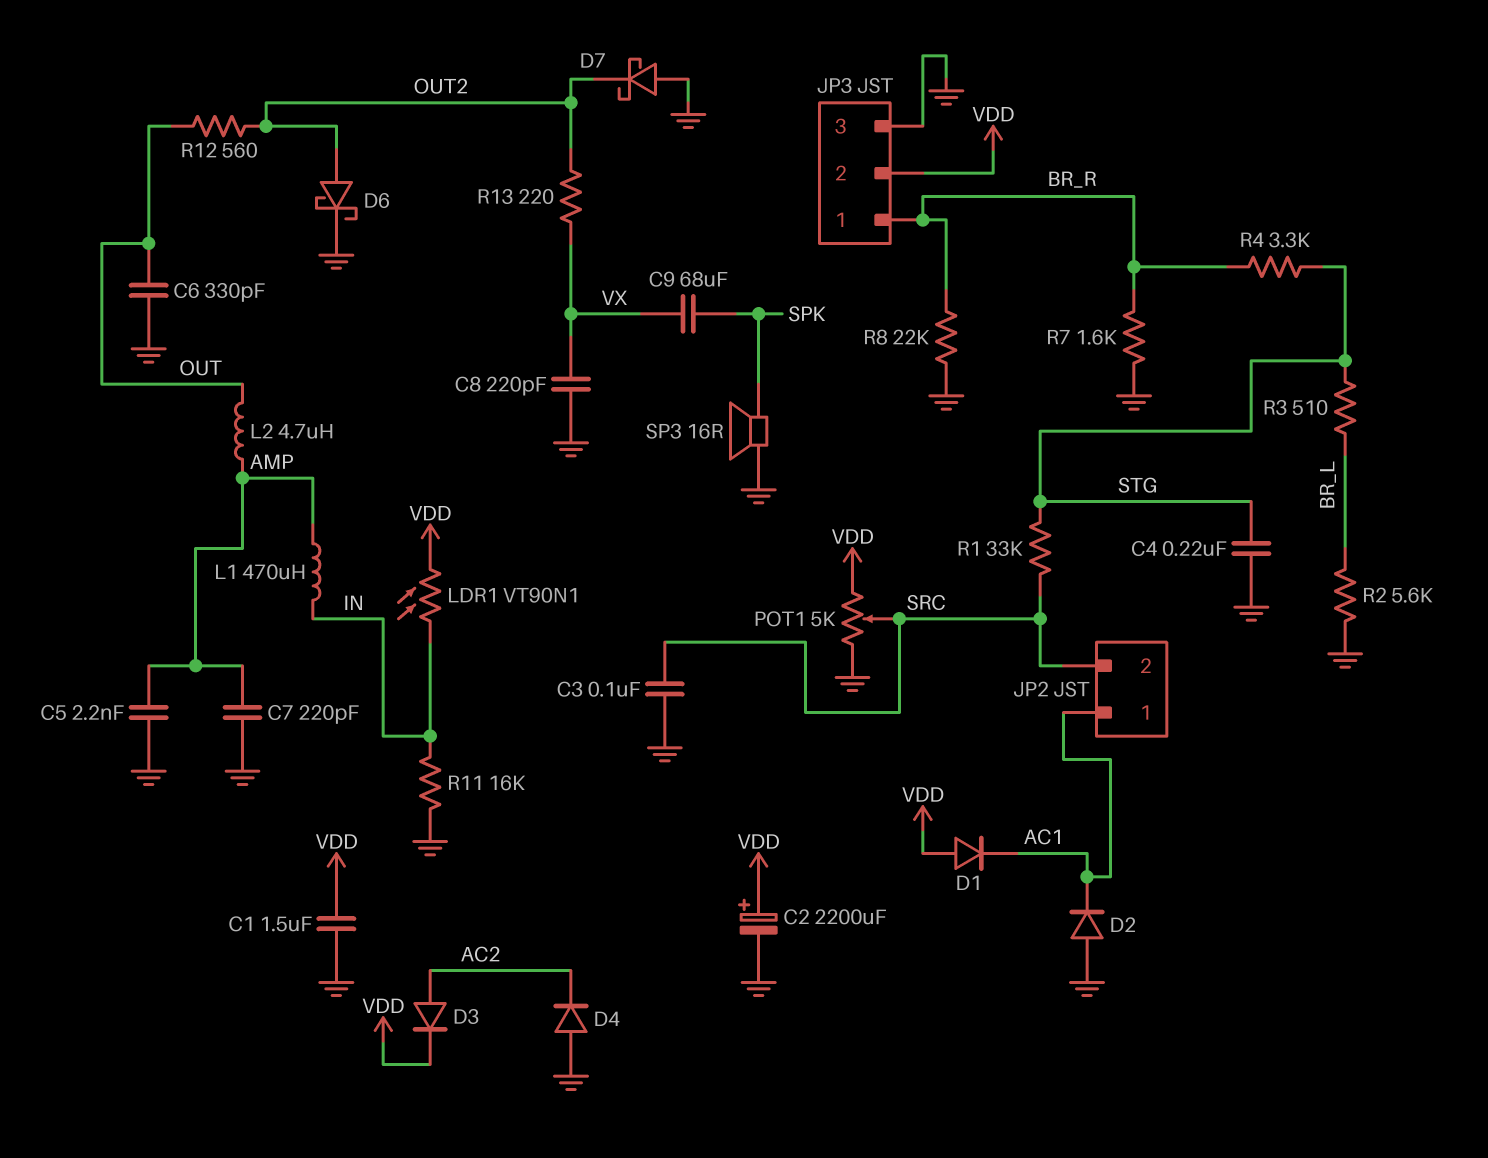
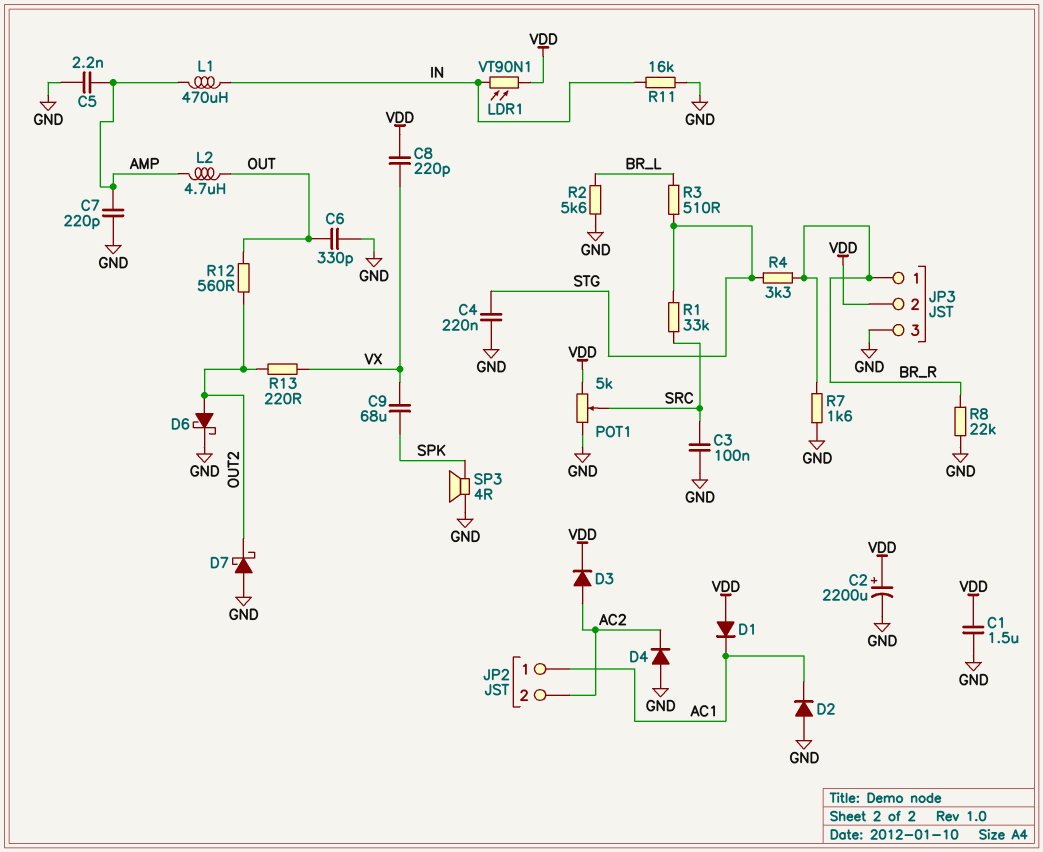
C8: 220pF (GND, VX) -> 220pF (VDD, VX)
JP2 pin 2: SRC -> AC2
SP3: speaker 16R (GND, SPK) -> speaker 4R (GND, SPK)

